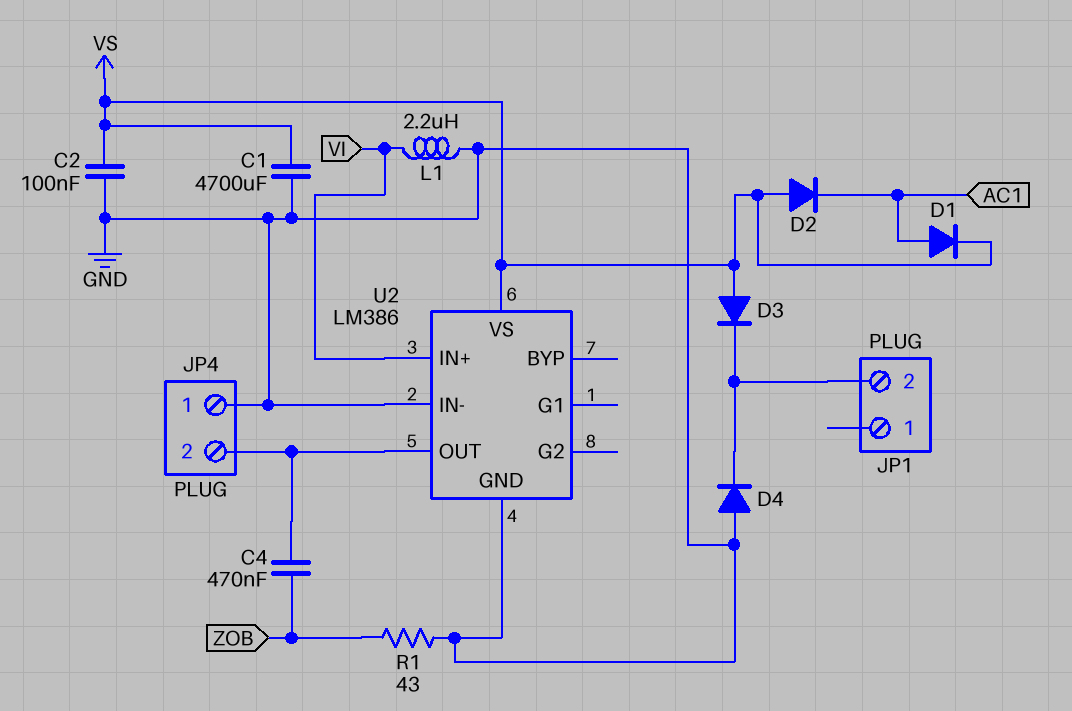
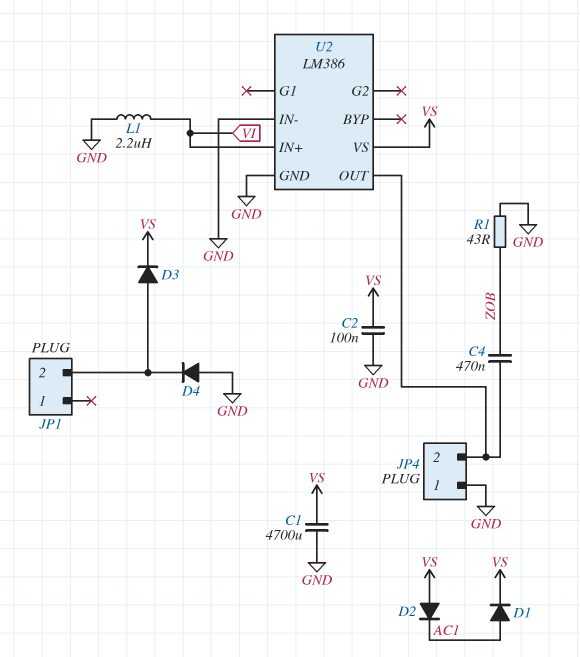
D3: diode (A VS, K JP1/2) -> diode (A JP1/2, K VS)

